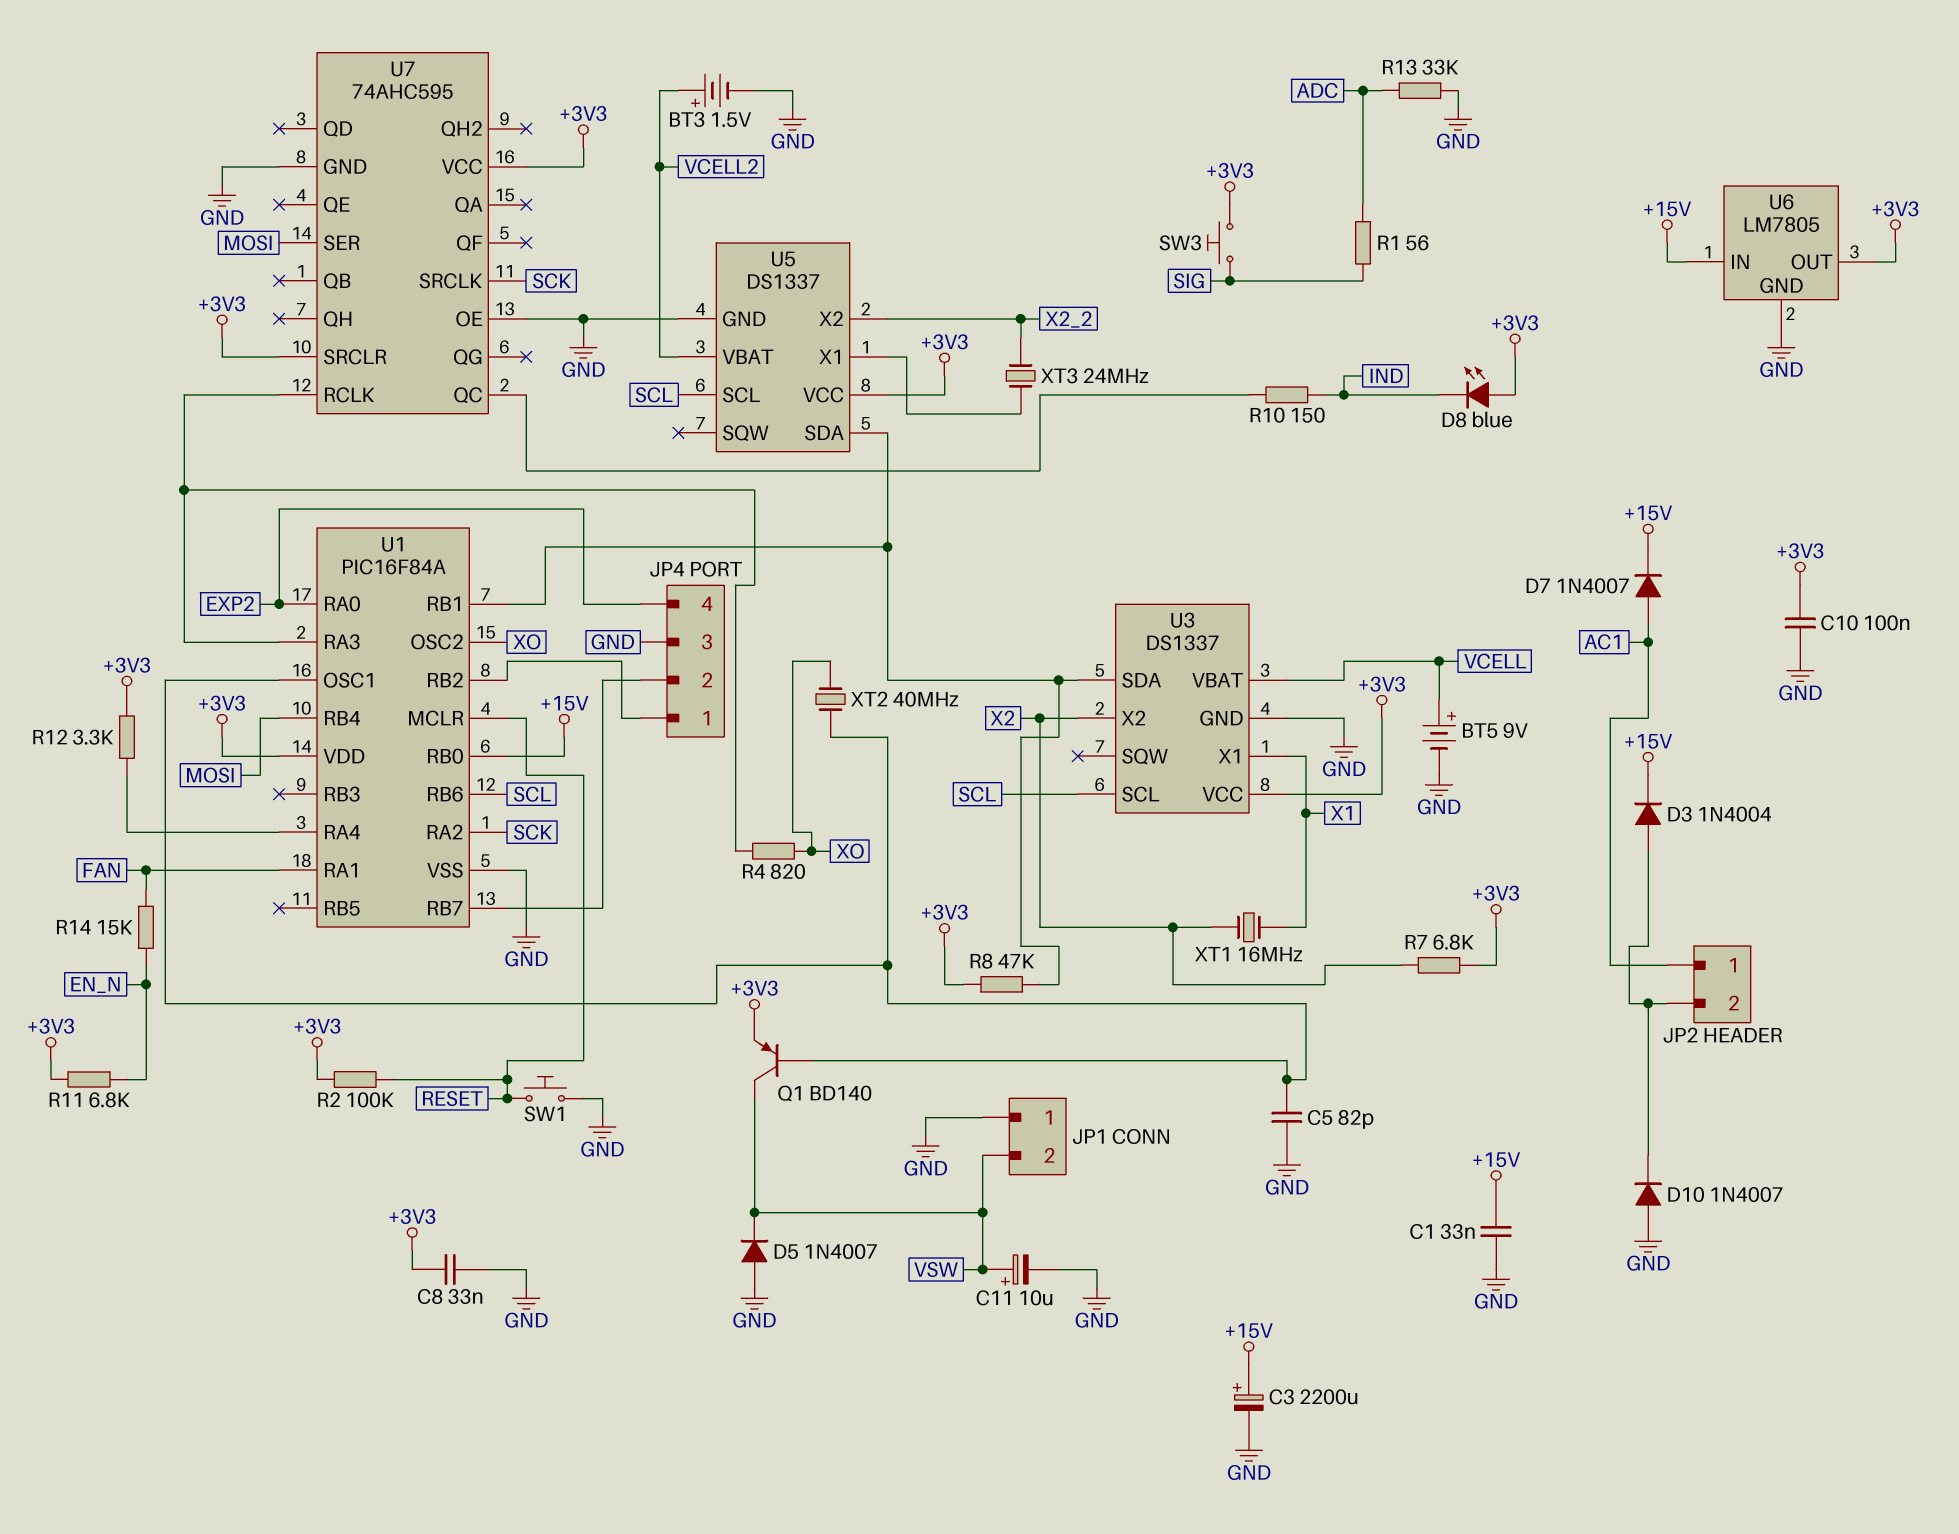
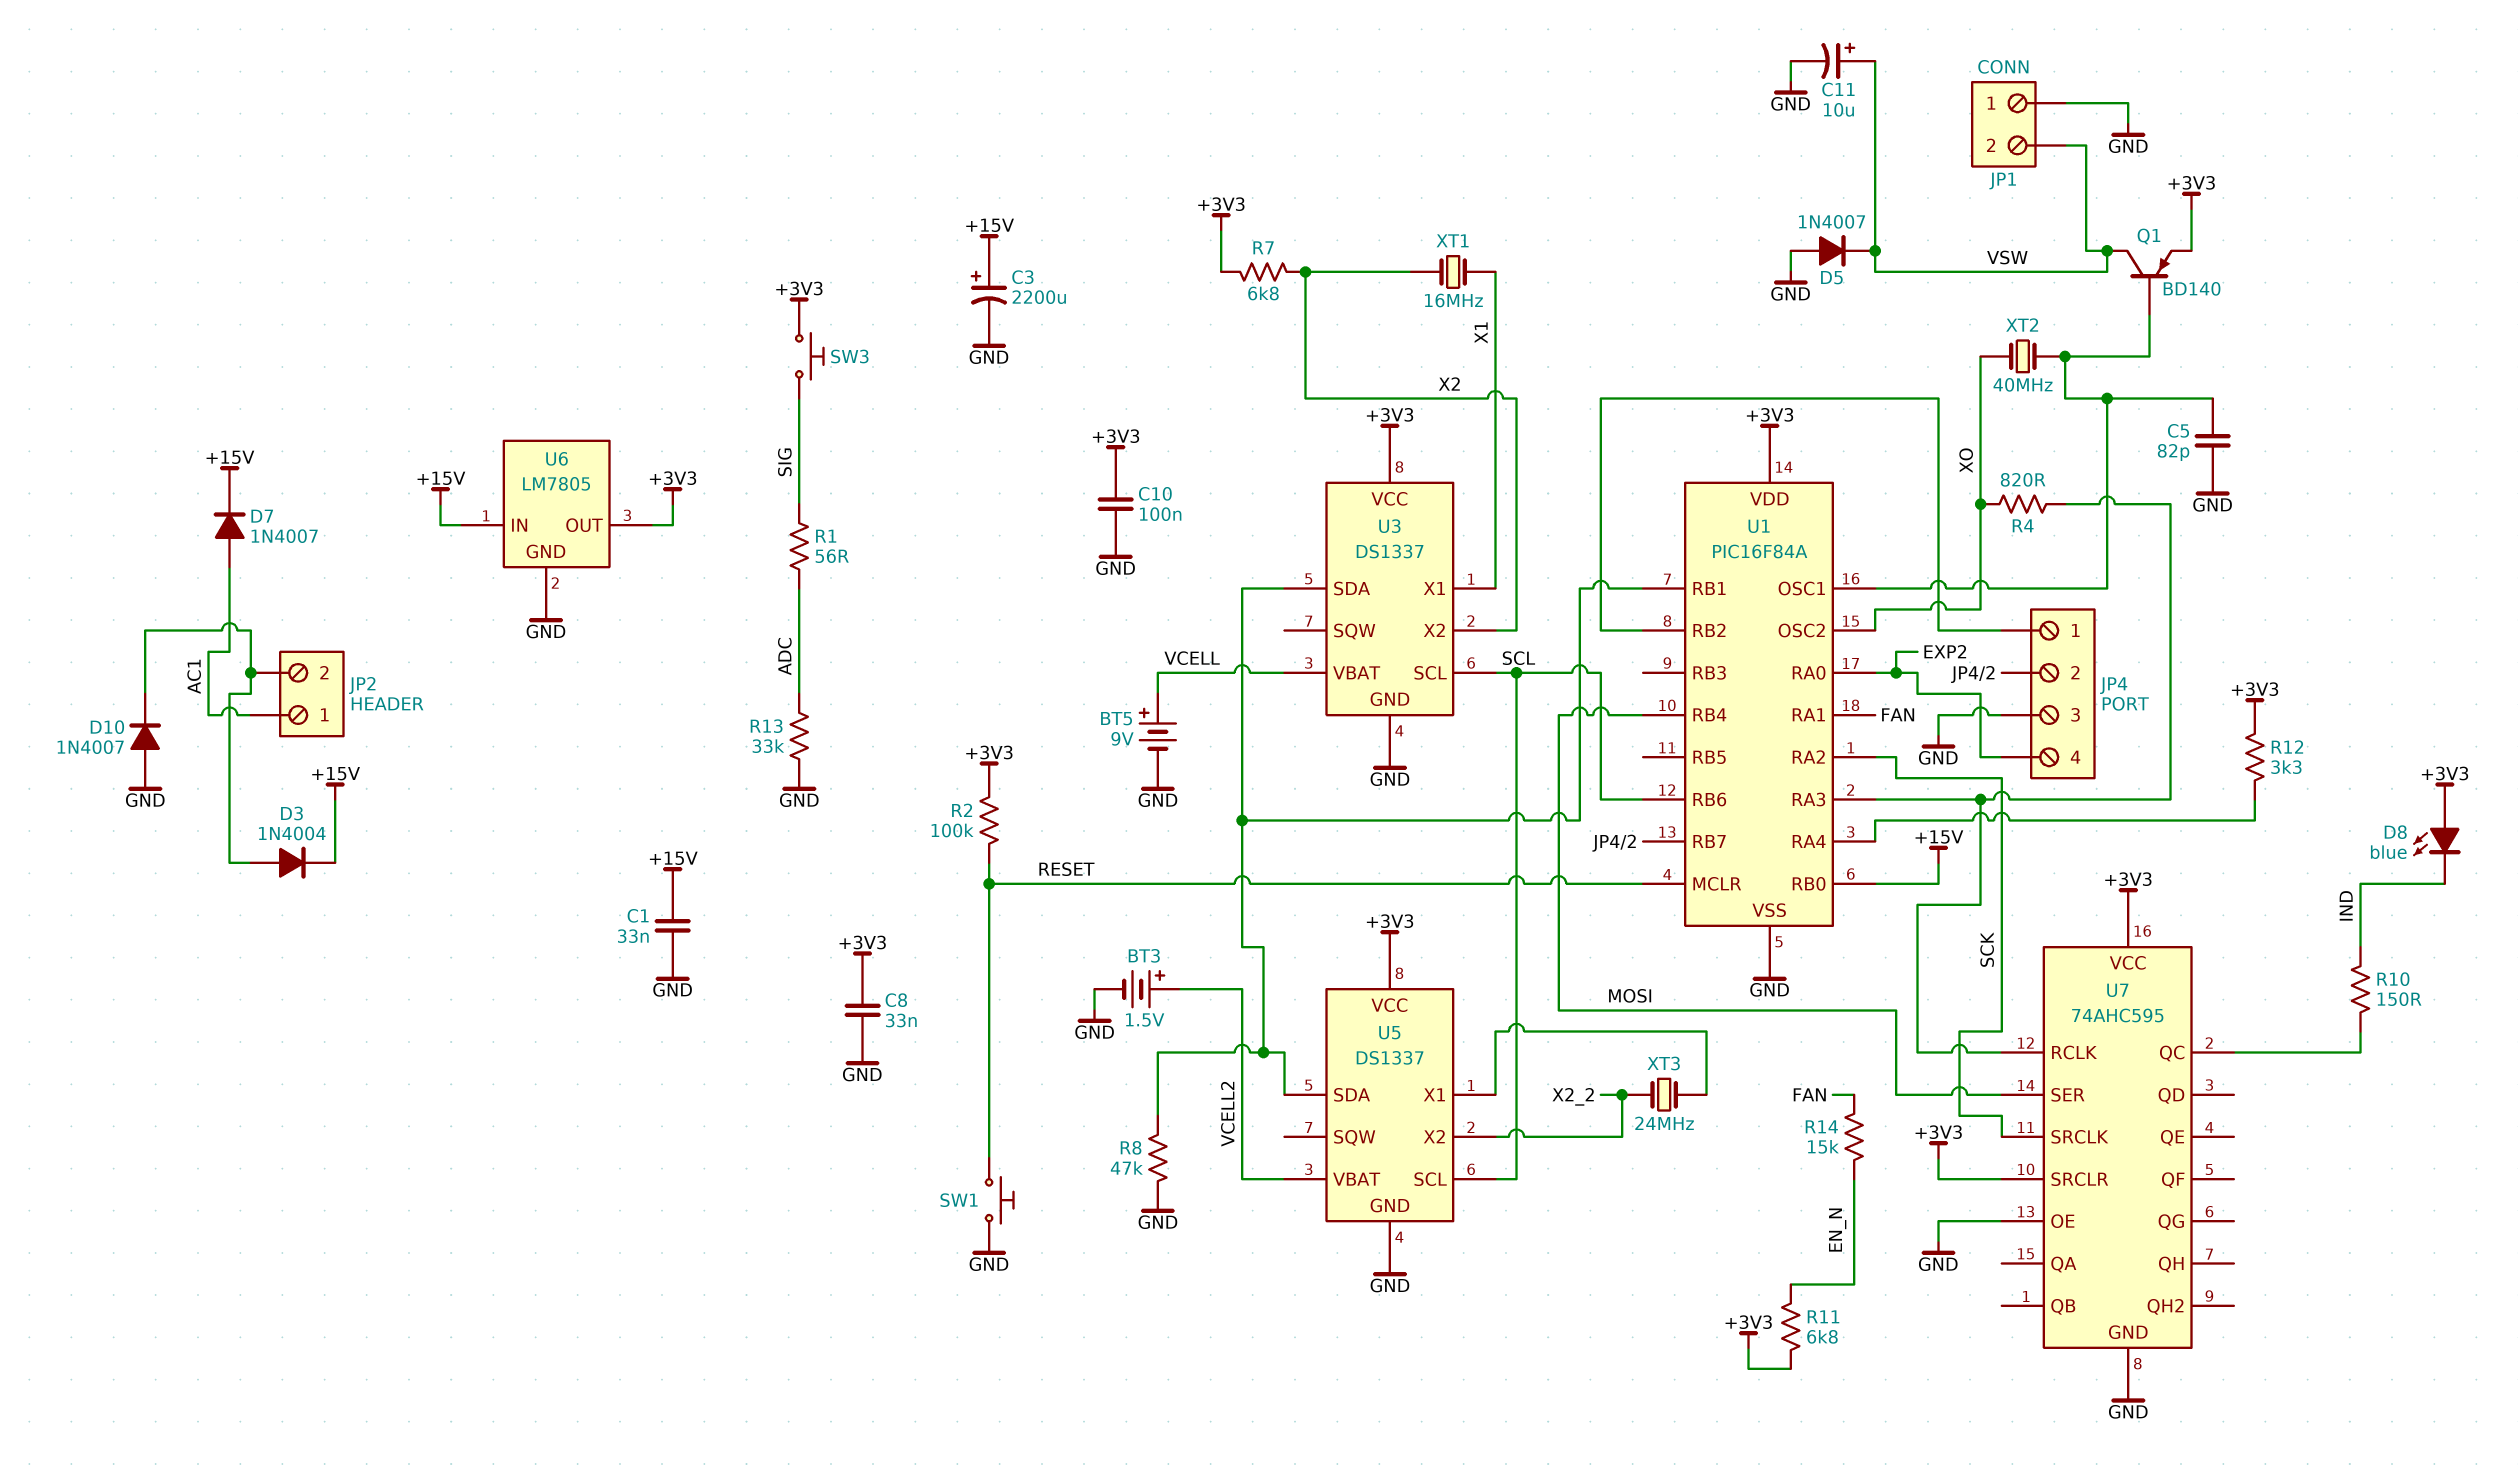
R8: 47k (+3V3, U1/RB1) -> 47k (GND, U1/RB1)

